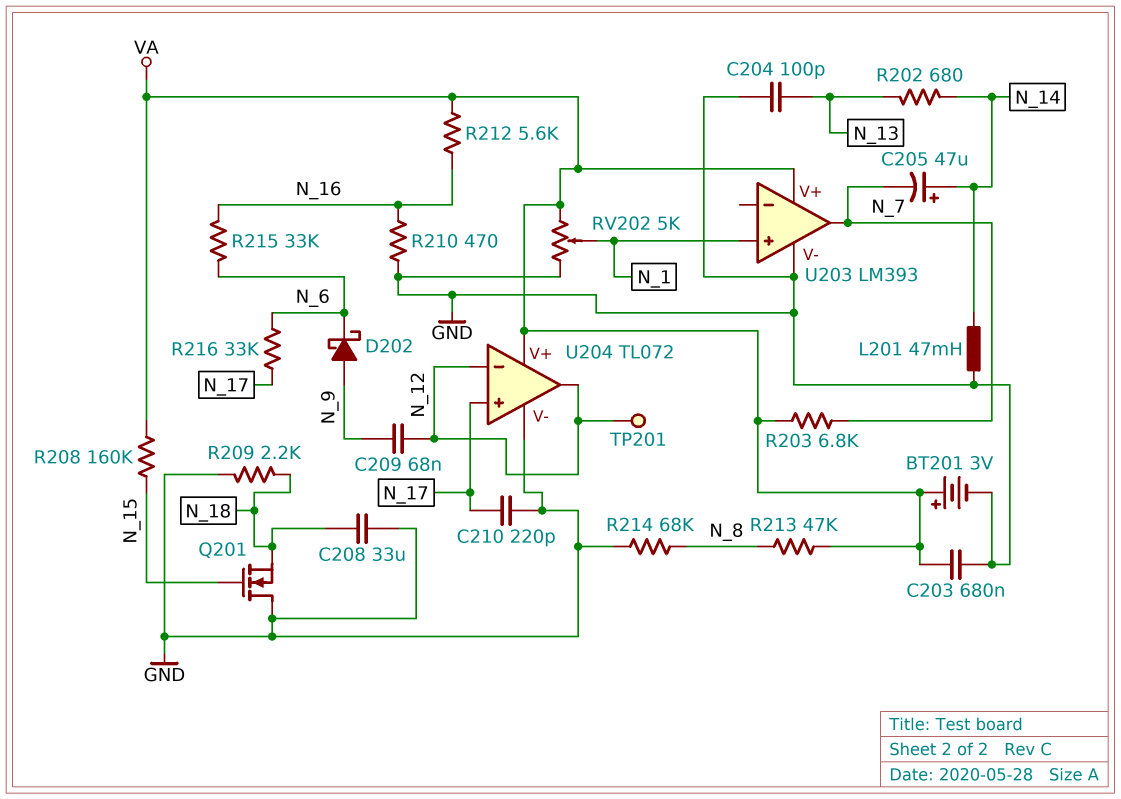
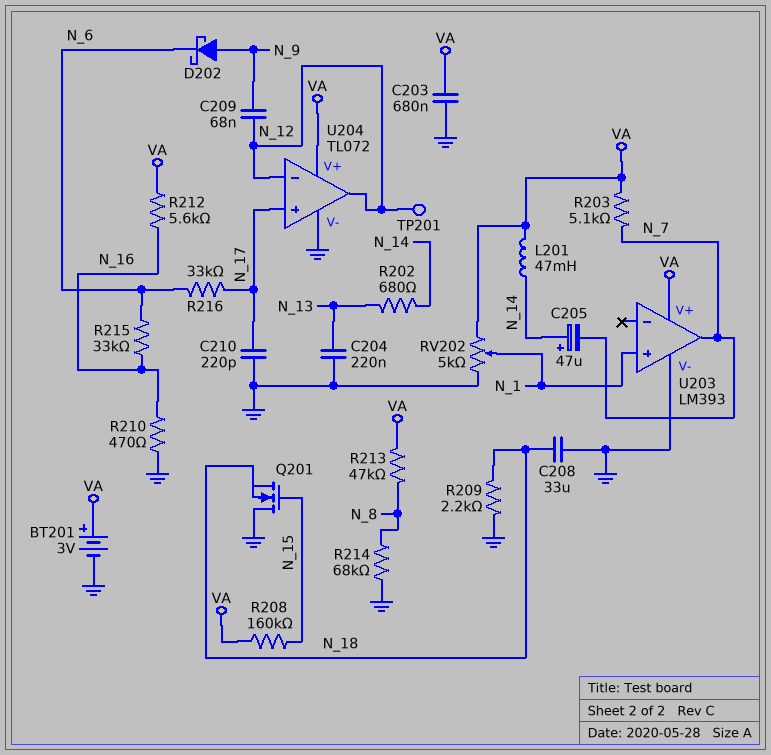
C204: 100pF (GND, N_13) -> 220nF (GND, N_13)
L201: 47mH (GND, N_14) -> 47mH (N_14, VA)
R203: 6.8k (N_7, VA) -> 5.1k (N_7, VA)

